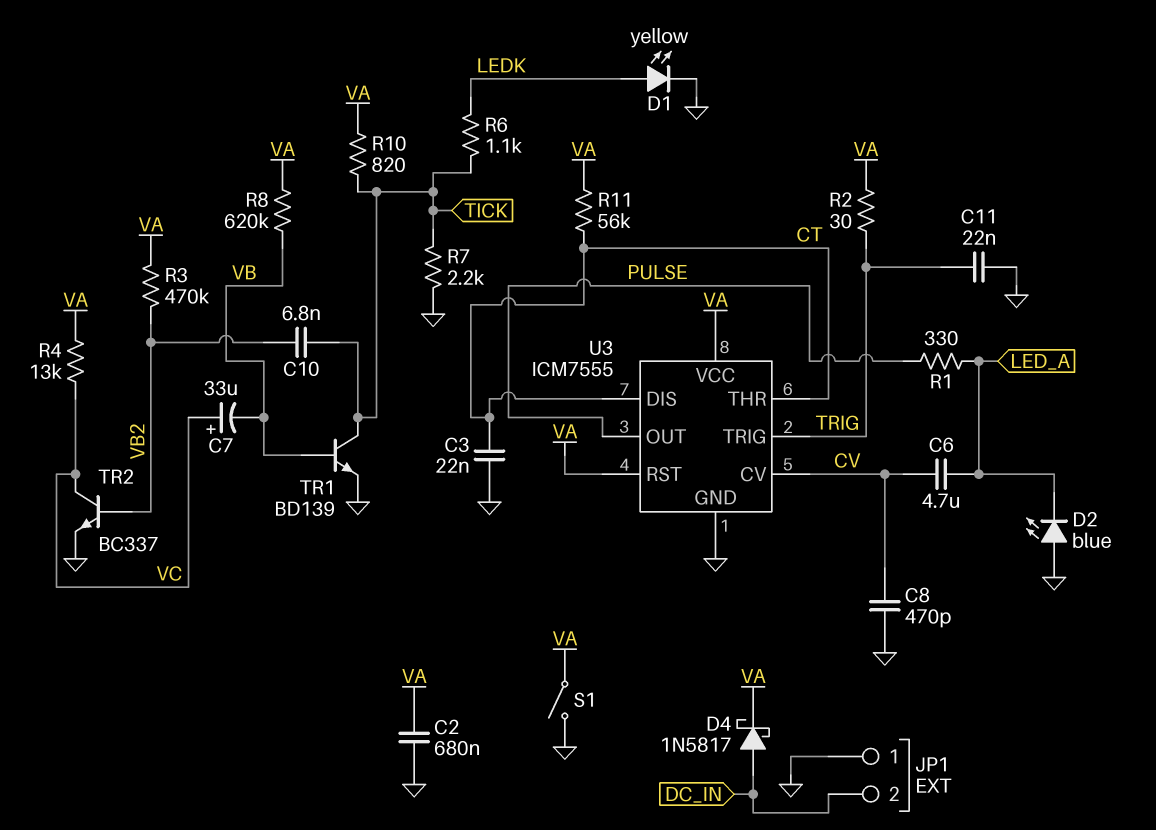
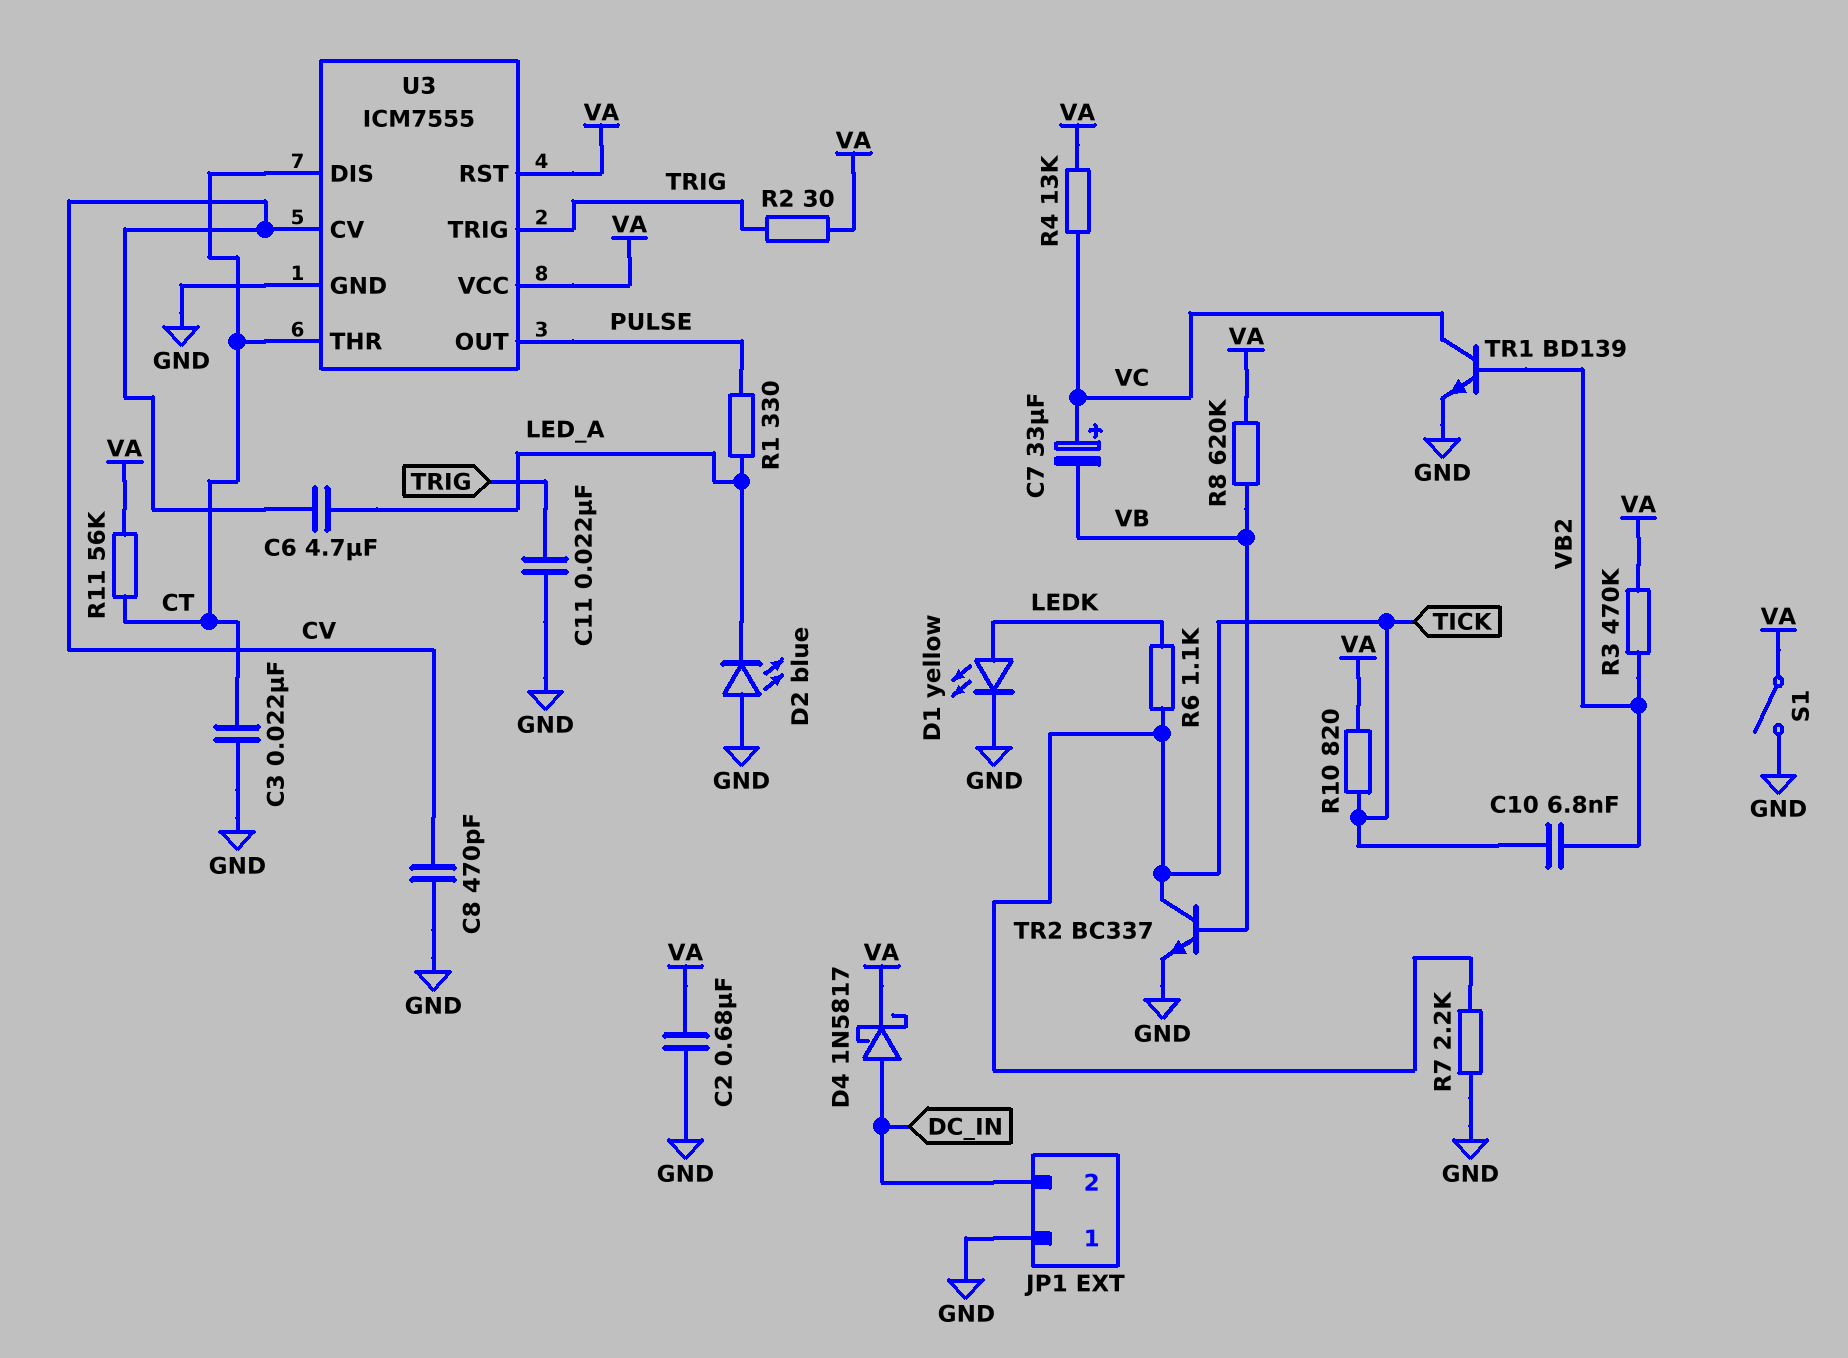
TR1: NPN BD139 (B VB, C TICK, E GND) -> NPN BD139 (B VB2, C VC, E GND)
TR2: NPN BC337 (B VB2, C VC, E GND) -> NPN BC337 (B VB, C TICK, E GND)

